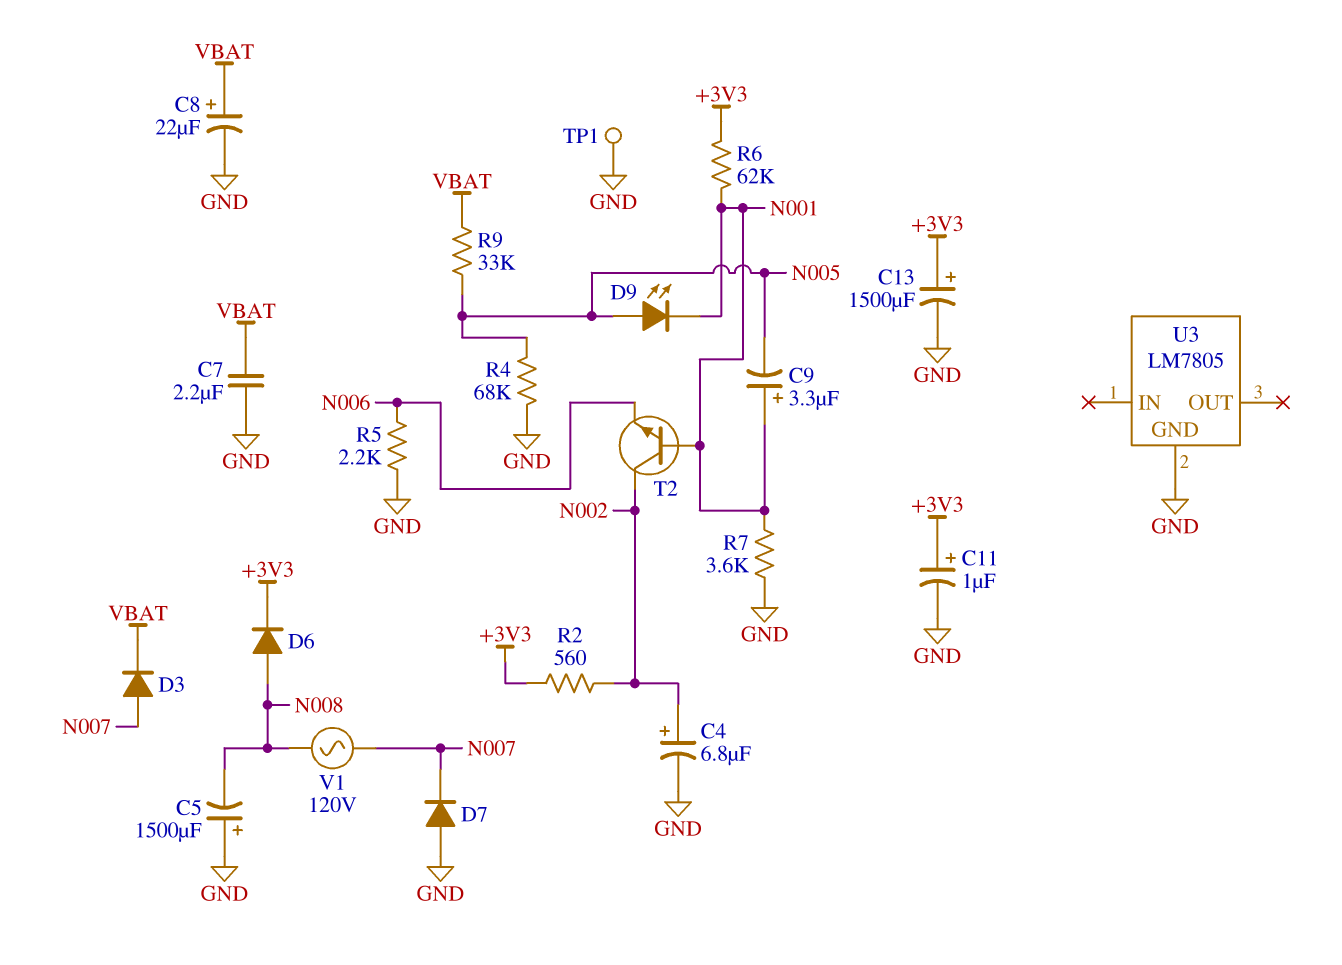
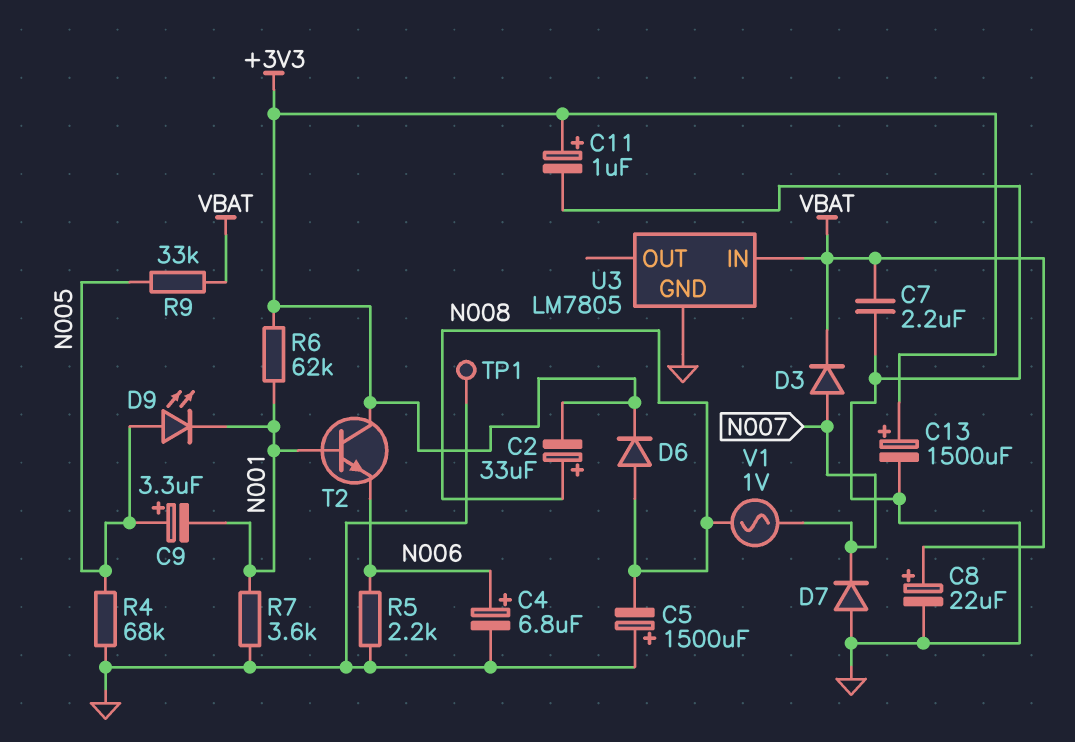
C2: none -> 33uF (plus N008, minus +3V3)
C4: 6.8uF (plus N002, minus GND) -> 6.8uF (plus N006, minus GND)
C9: 3.3uF (plus N001, minus N005) -> 3.3uF (plus N005, minus N001)
R2: 560 (+3V3, N002) -> none
T2: NPN (B N001, C N002, E N006) -> NPN (B N001, C +3V3, E N006)
U3 pin IN: none -> VBAT
V1: AC 120V (N007, N008) -> AC 1V (N007, N008)

